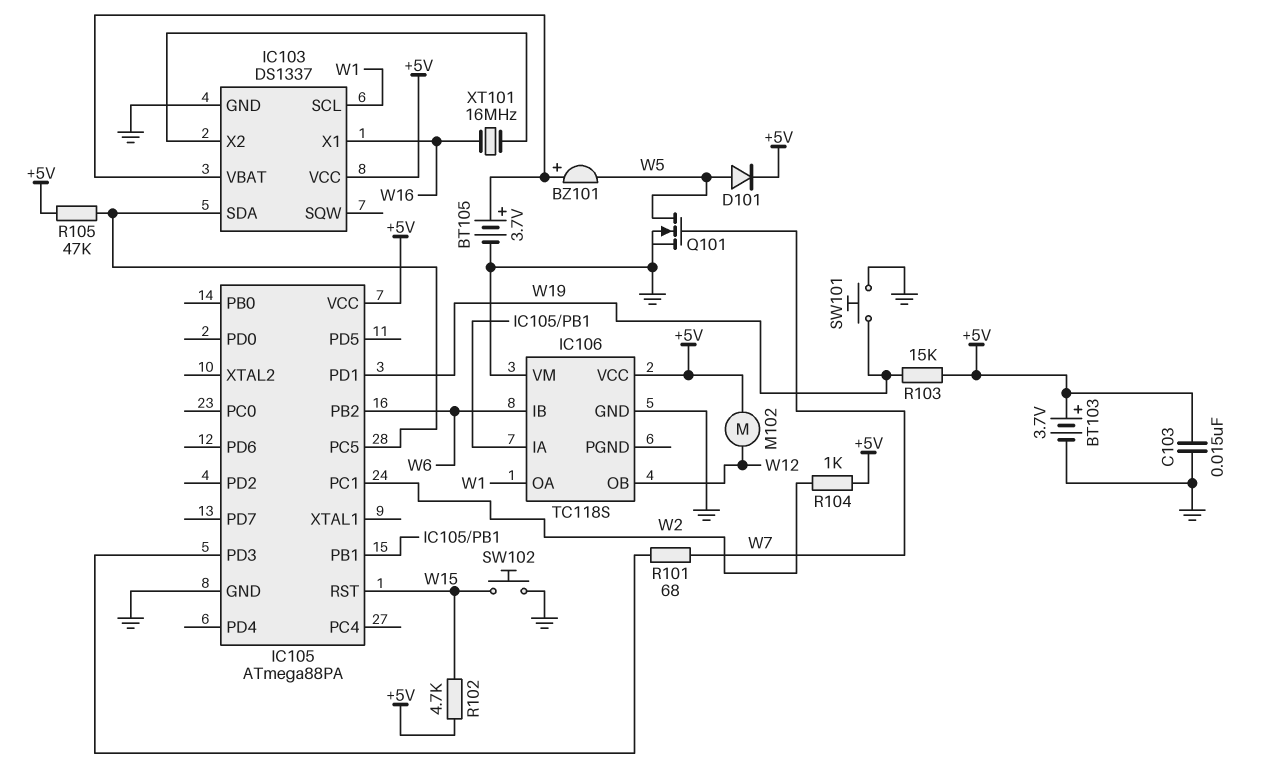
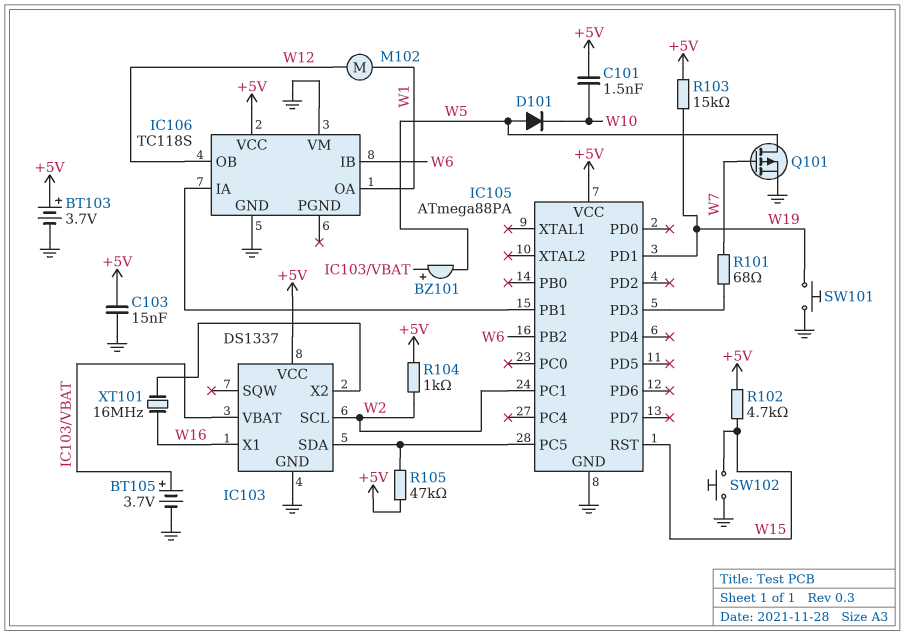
C101: none -> 1.5nF (+5V, W10)
D101: diode (A W5, K +5V) -> diode (A W5, K W10)
IC103 pin SCL: W1 -> W2
M102: motor (+5V, W12) -> motor (W1, W12)
Q101: NMOS (G W7, D W5, S GND) -> PMOS (G W7, D W5, S GND)

